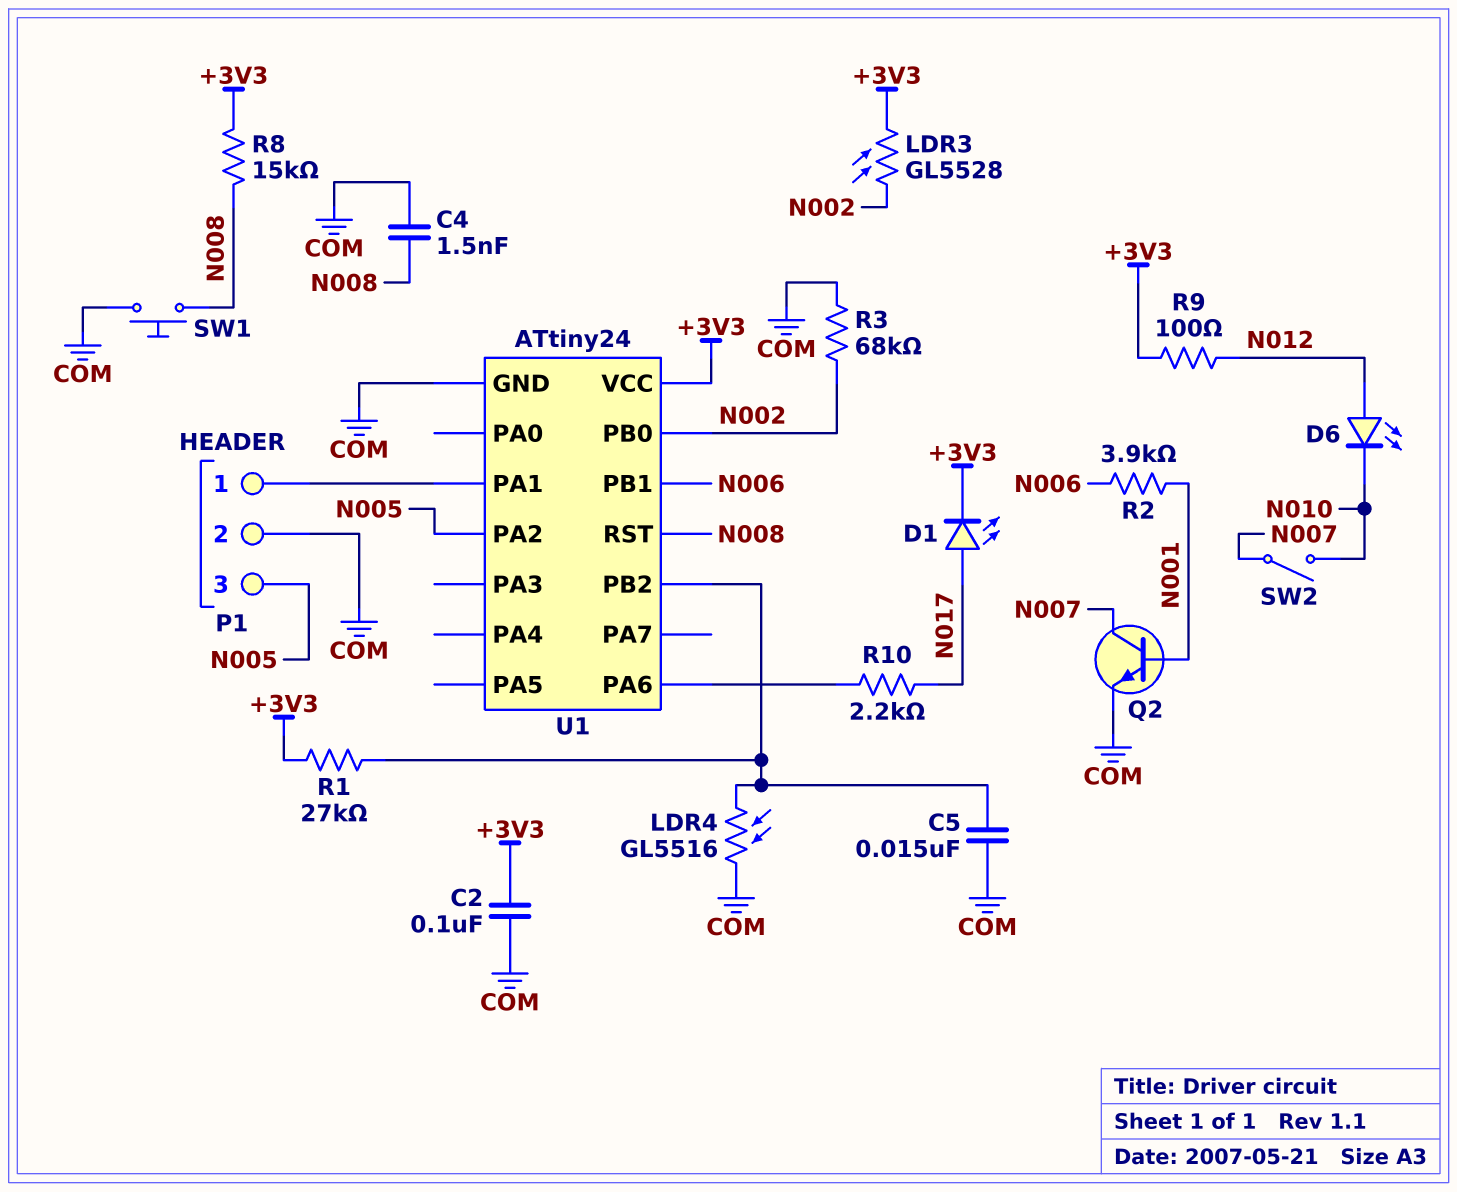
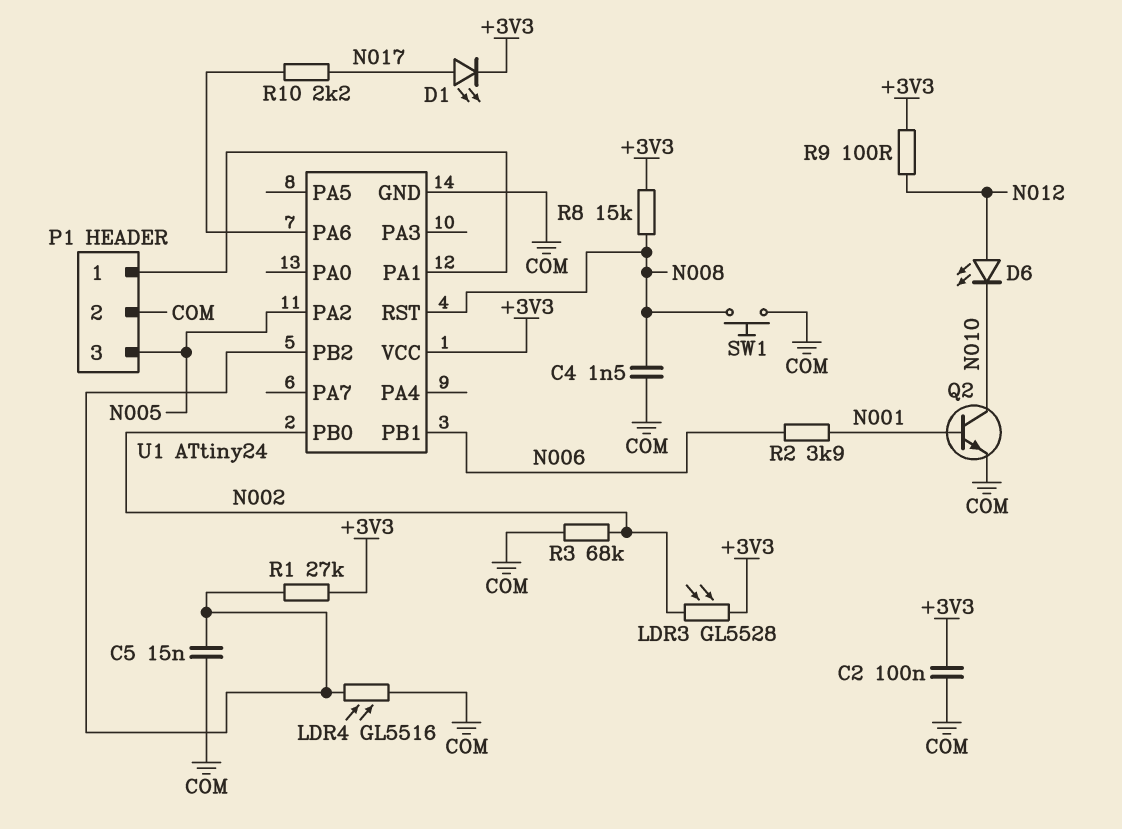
Q2: NPN (B N001, C N007, E COM) -> NPN (B N001, C N010, E COM)
SW2: switch (N007, N010) -> none

